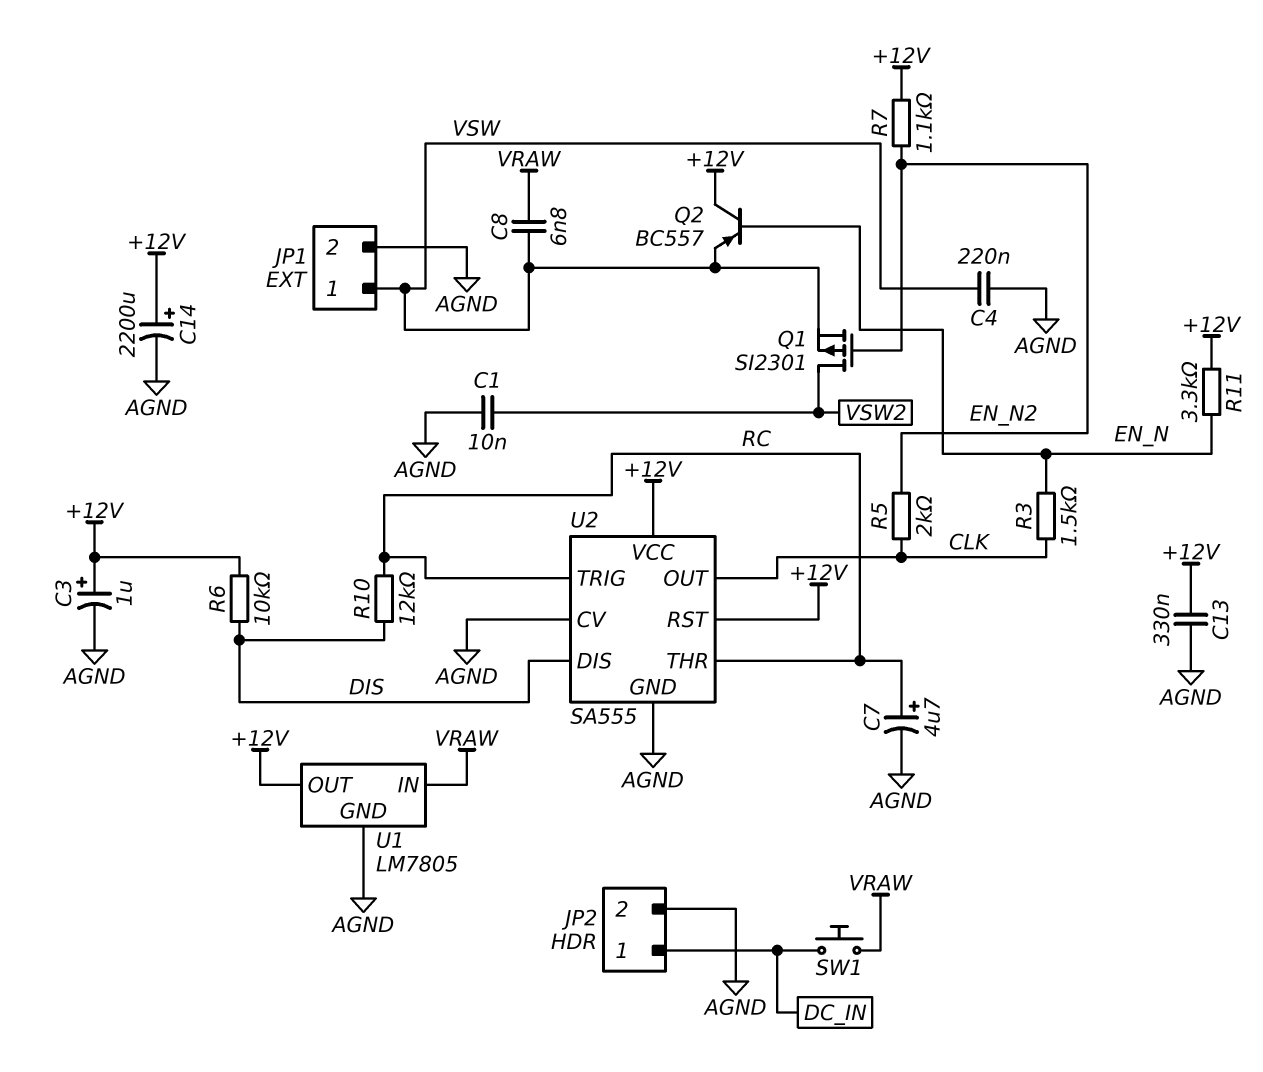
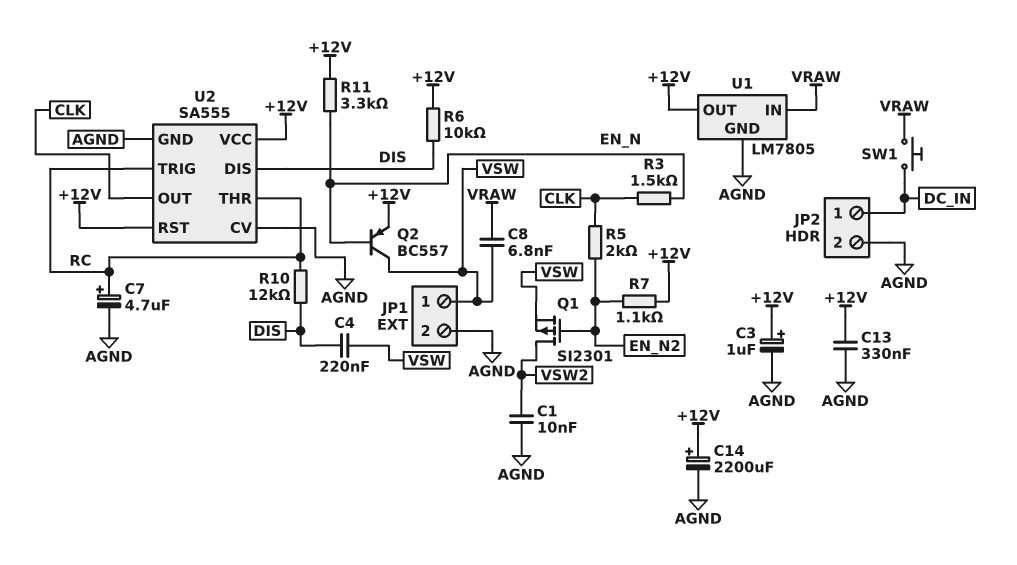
C4: 220nF (AGND, VSW) -> 220nF (DIS, VSW)
Q2: PNP BC557 (B EN_N, C +12V, E VSW) -> PNP BC557 (B EN_N, C VSW, E +12V)

